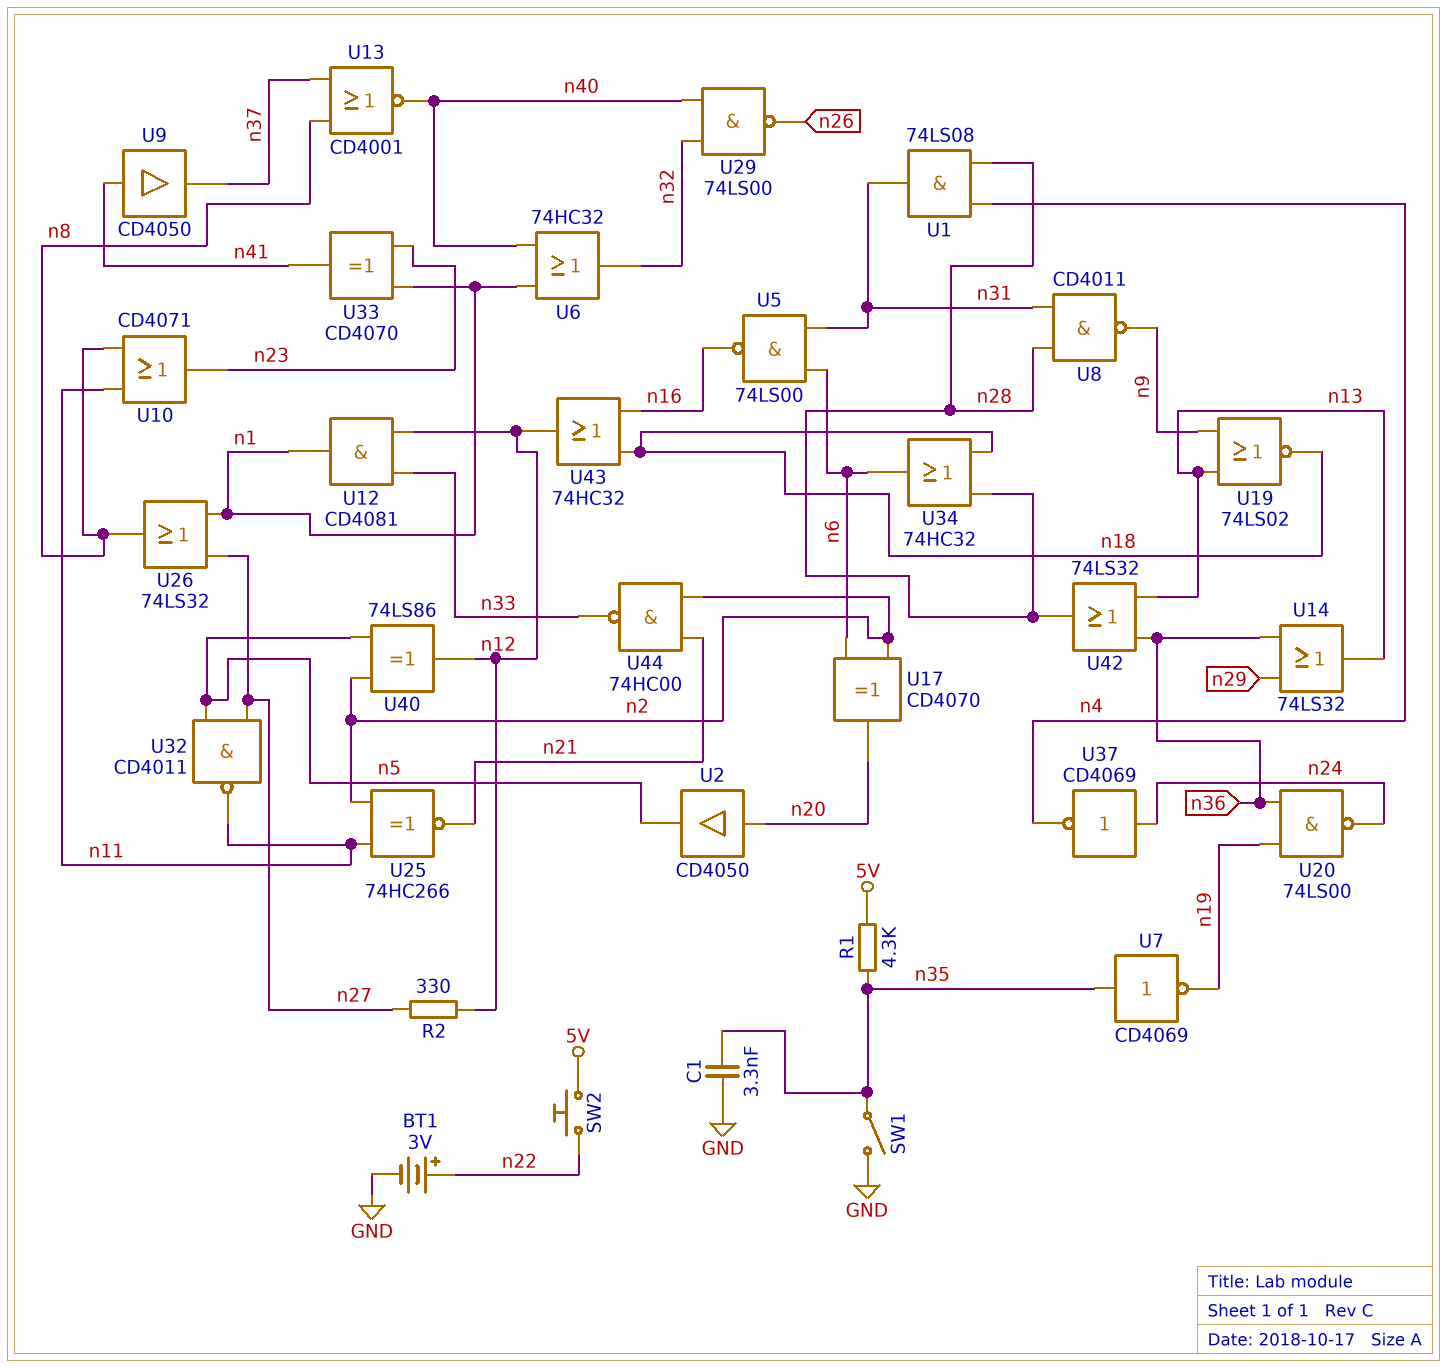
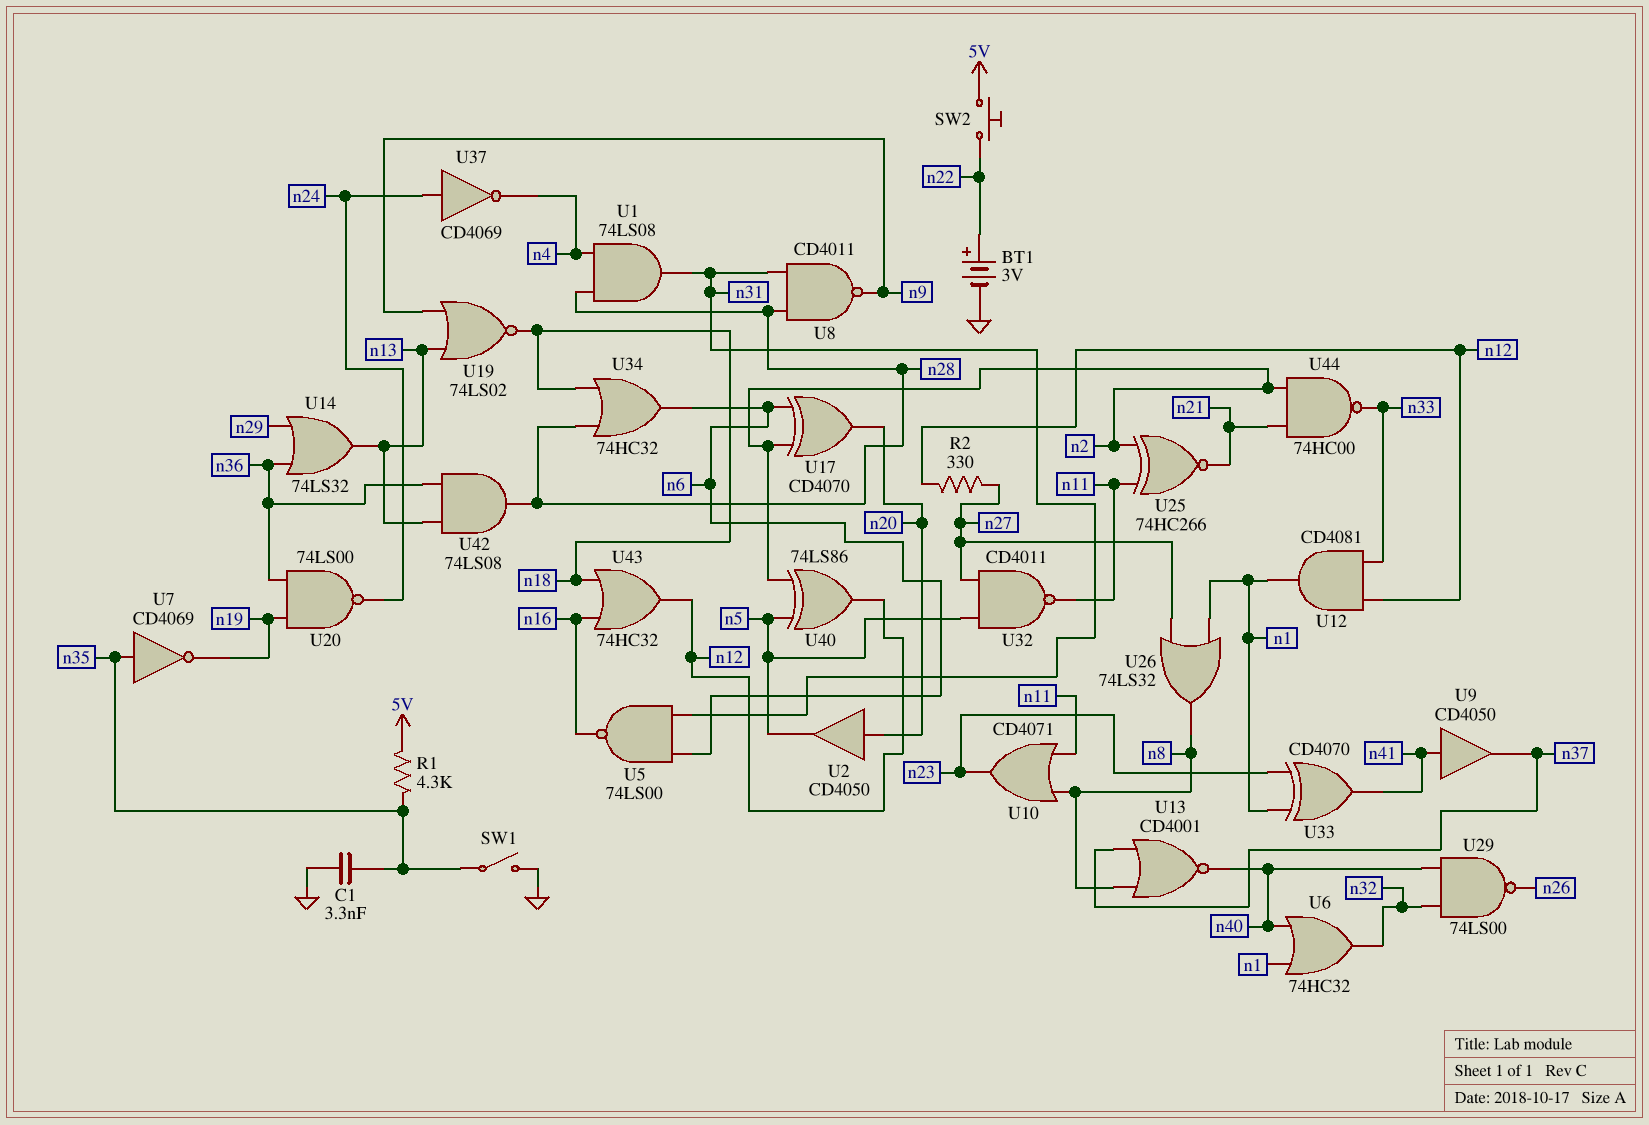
U42: OR 74LS32 (in n13, in n36, out n28) -> AND 74LS08 (in n13, in n36, out n28)

